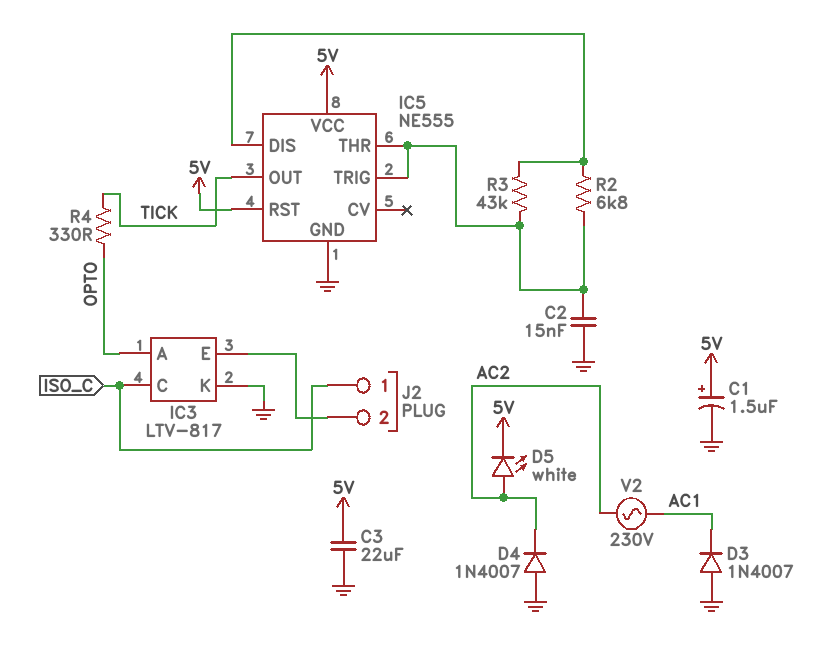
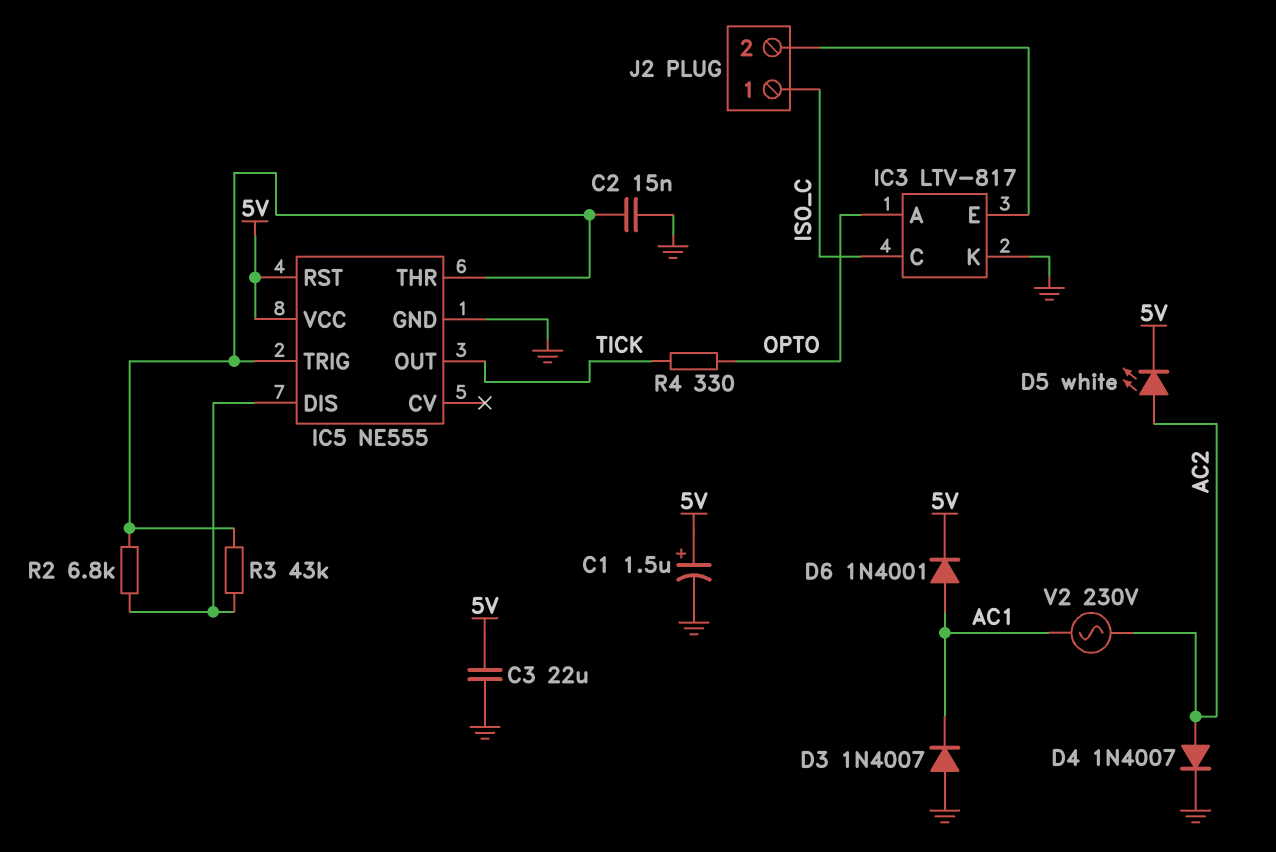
D4: diode 1N4007 (A GND, K AC2) -> diode 1N4007 (A AC2, K GND)
D6: none -> diode 1N4001 (A AC1, K 5V)

